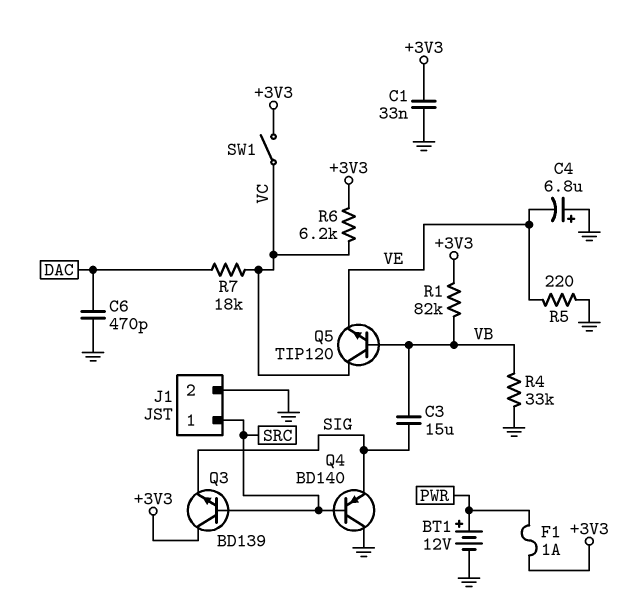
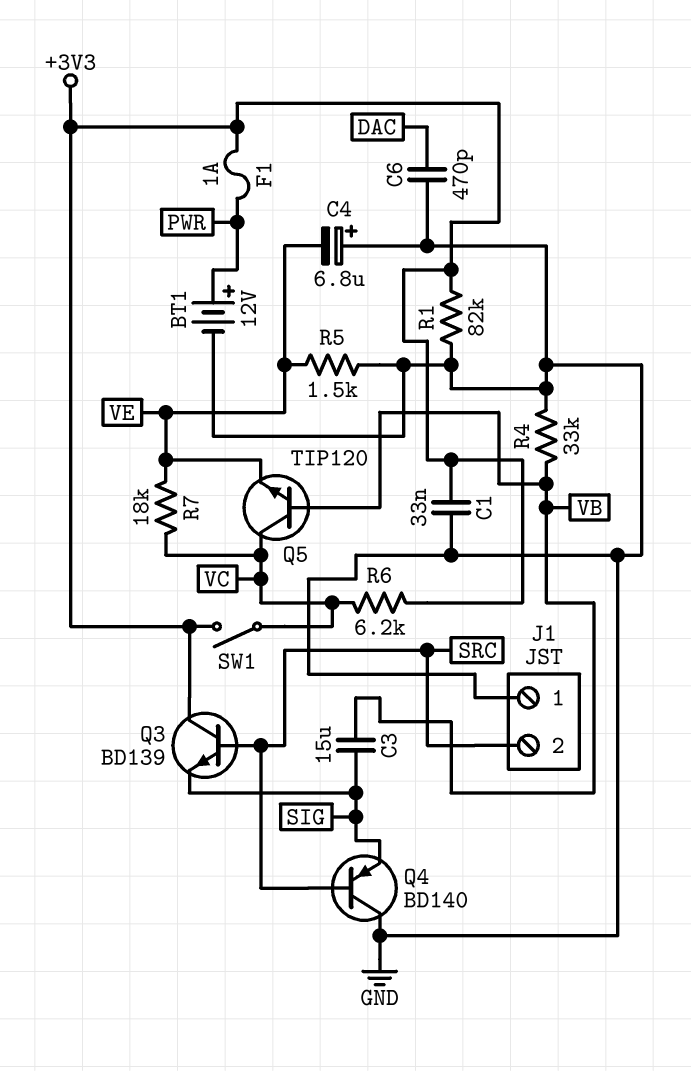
J1 pin 1: SRC -> GND
J1 pin 2: GND -> SRC
R1: 82k (+3V3, VB) -> 82k (+3V3, GND)
R5: 220 (GND, VE) -> 1.5k (GND, VE)
R7: 18k (DAC, VC) -> 18k (VC, VE)

